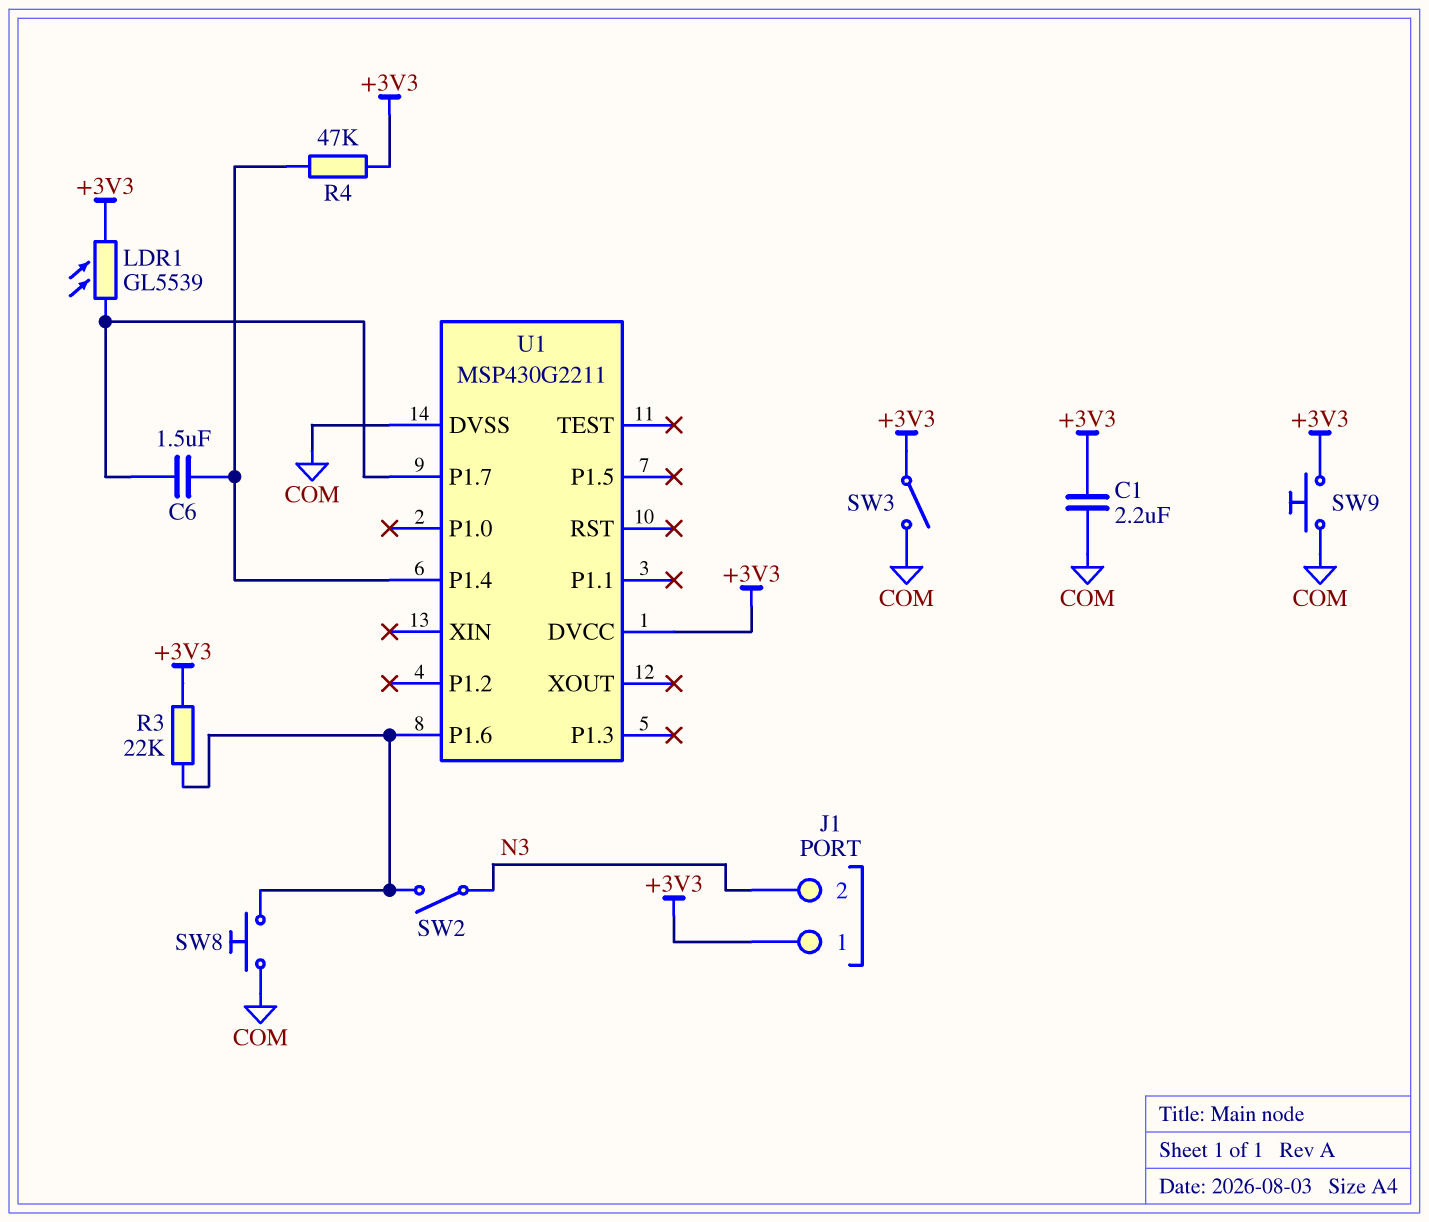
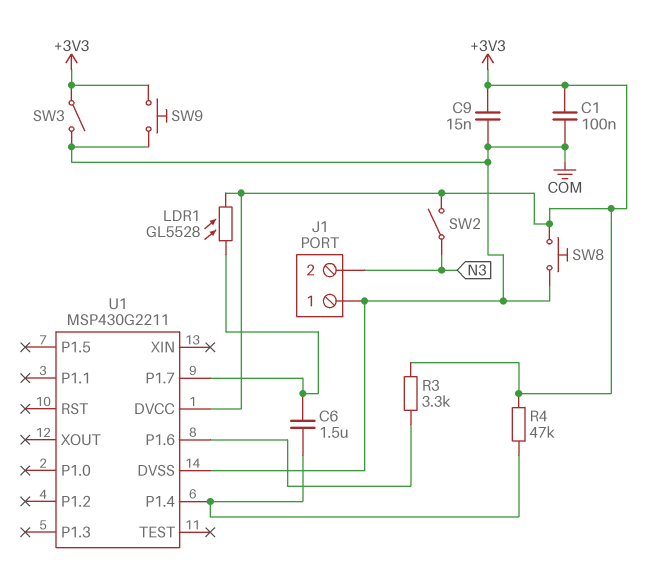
C1: 2.2uF (+3V3, COM) -> 100nF (+3V3, COM)
C9: none -> 15nF (+3V3, COM)
J1 pin 1: +3V3 -> COM
LDR1: GL5539 (+3V3, U1/P1.7) -> GL5528 (+3V3, U1/P1.7)
R3: 22k (+3V3, U1/P1.6) -> 3.3k (+3V3, U1/P1.6)
SW2: switch (N3, U1/P1.6) -> switch (+3V3, N3)
SW8: button (COM, U1/P1.6) -> button (+3V3, COM)

